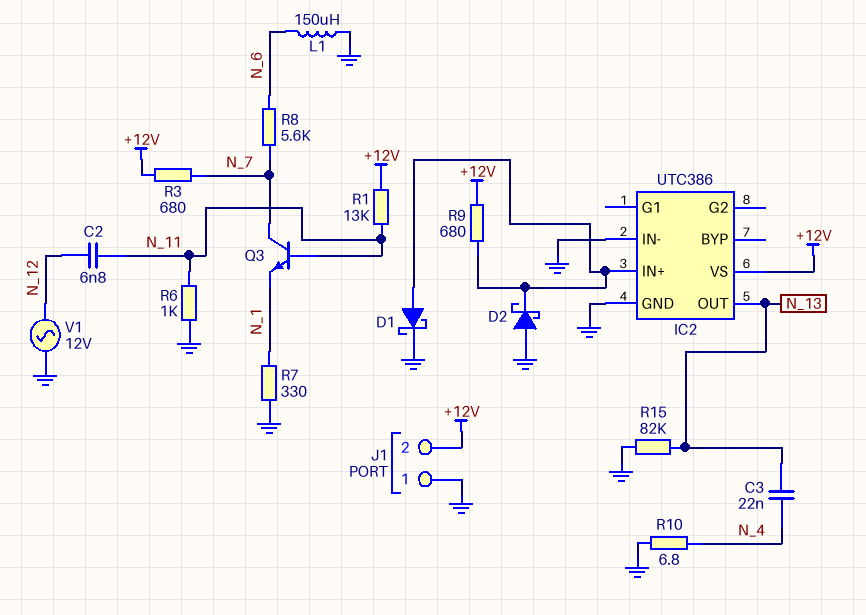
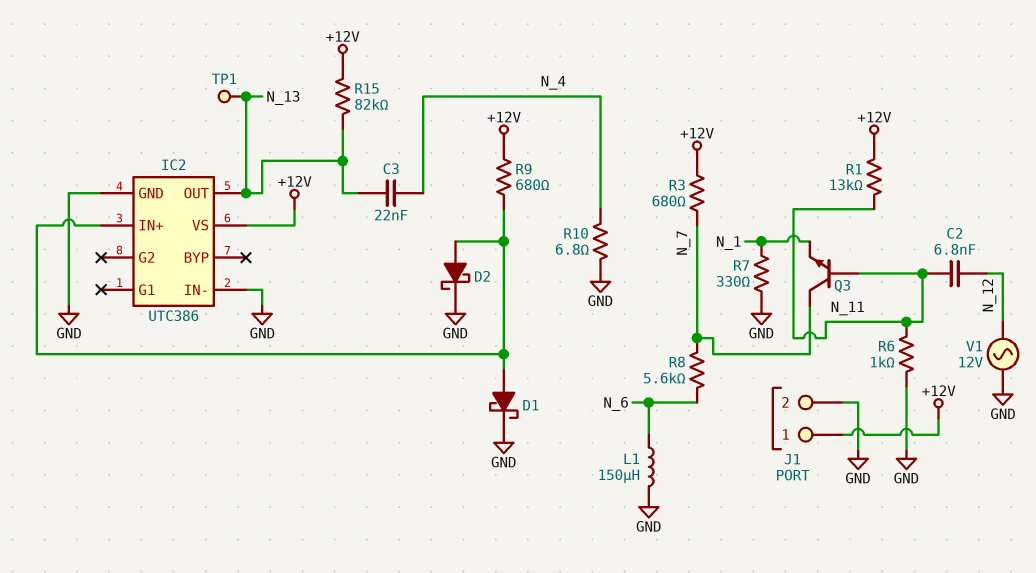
D2: schottky (A GND, K IC2/IN+) -> schottky (A IC2/IN+, K GND)
J1 pin 1: GND -> +12V
J1 pin 2: +12V -> GND
R15: 82k (GND, N_13) -> 82k (+12V, N_13)
TP1: none -> test point (N_13)

